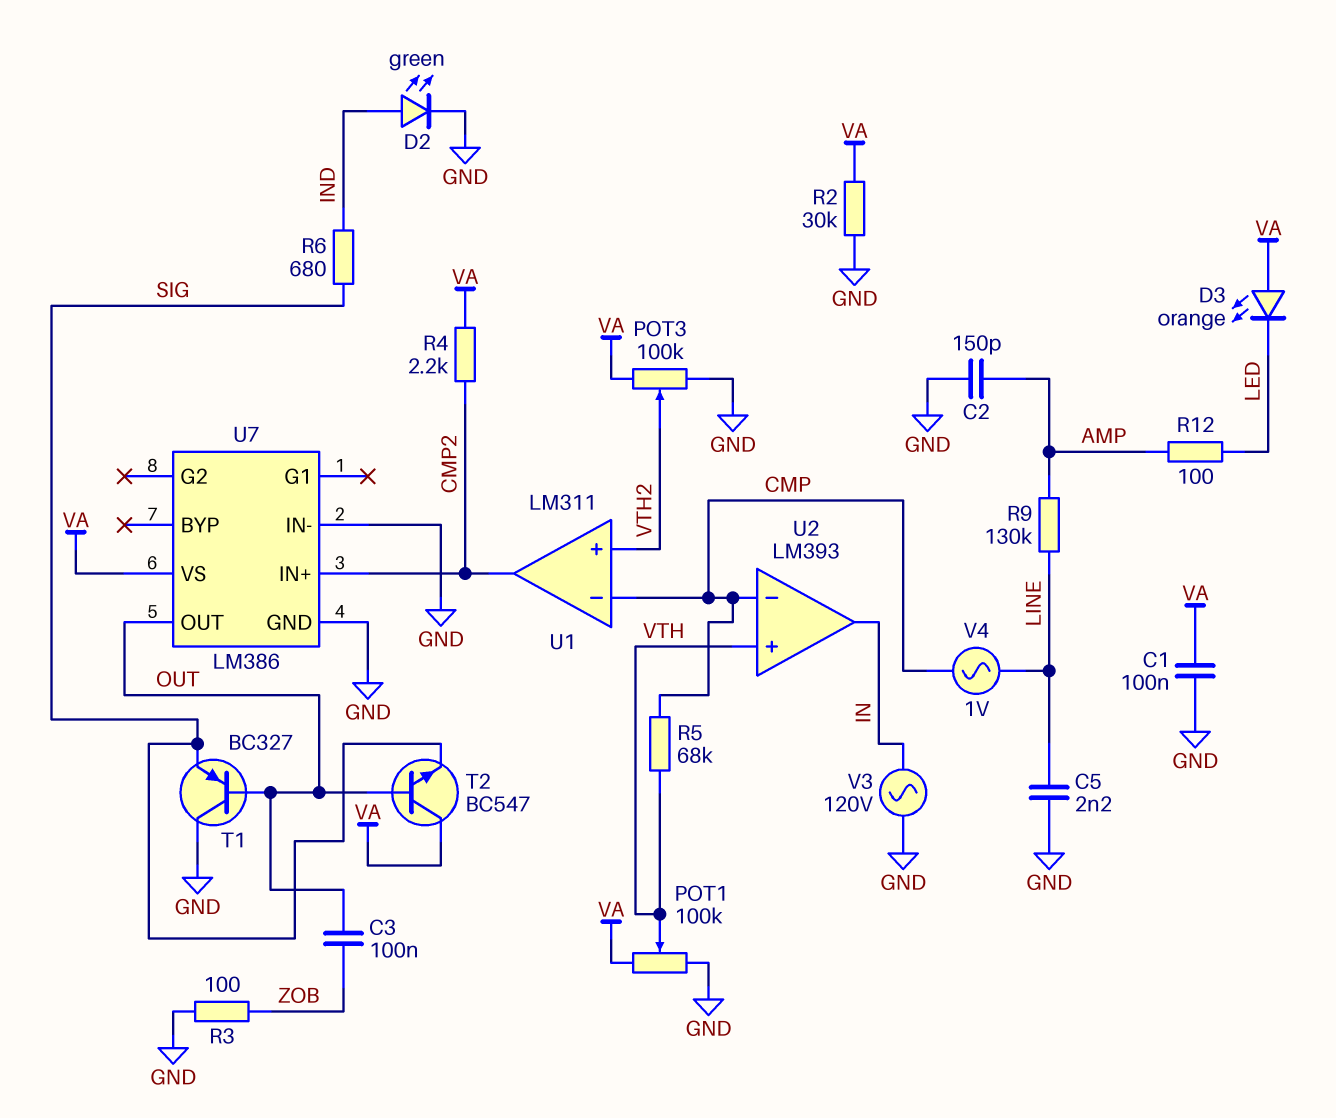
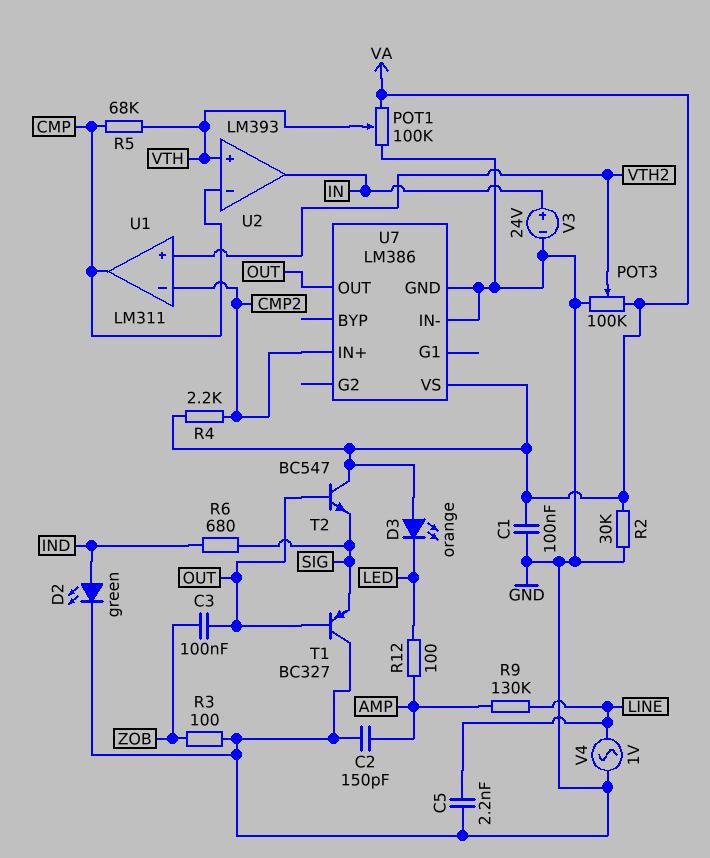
U1 pin in-: CMP -> CMP2
U1 pin out: CMP2 -> CMP
V3: AC 120V (GND, IN) -> 24V (plus IN, minus GND)
V4: AC 1V (CMP, LINE) -> AC 1V (GND, LINE)

